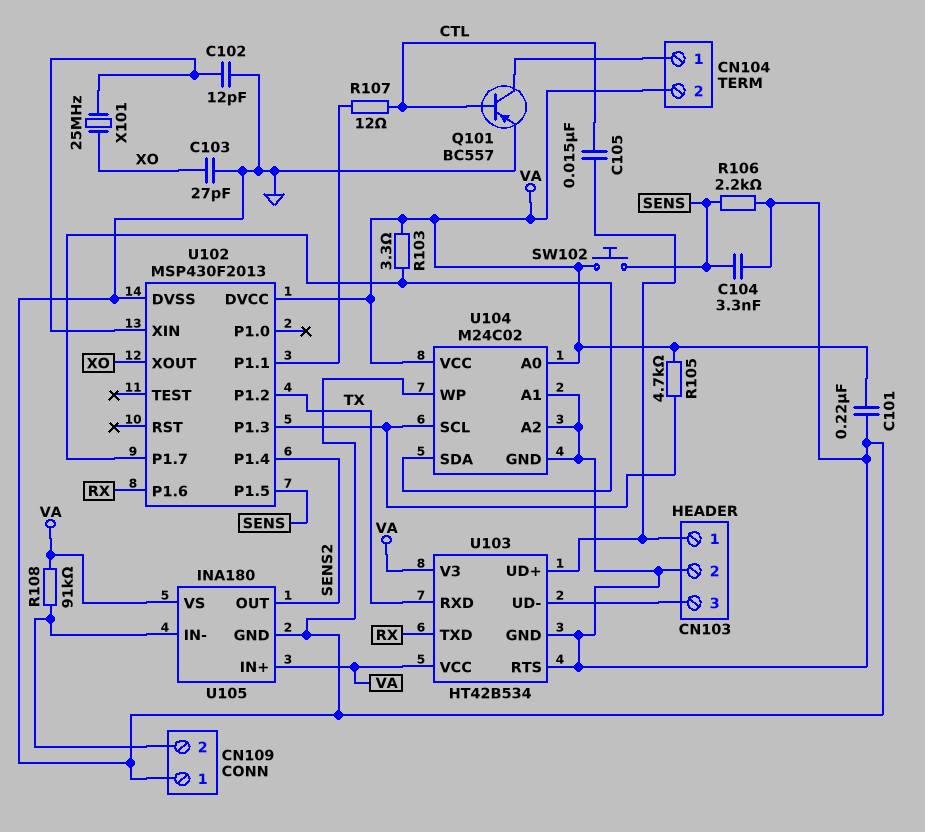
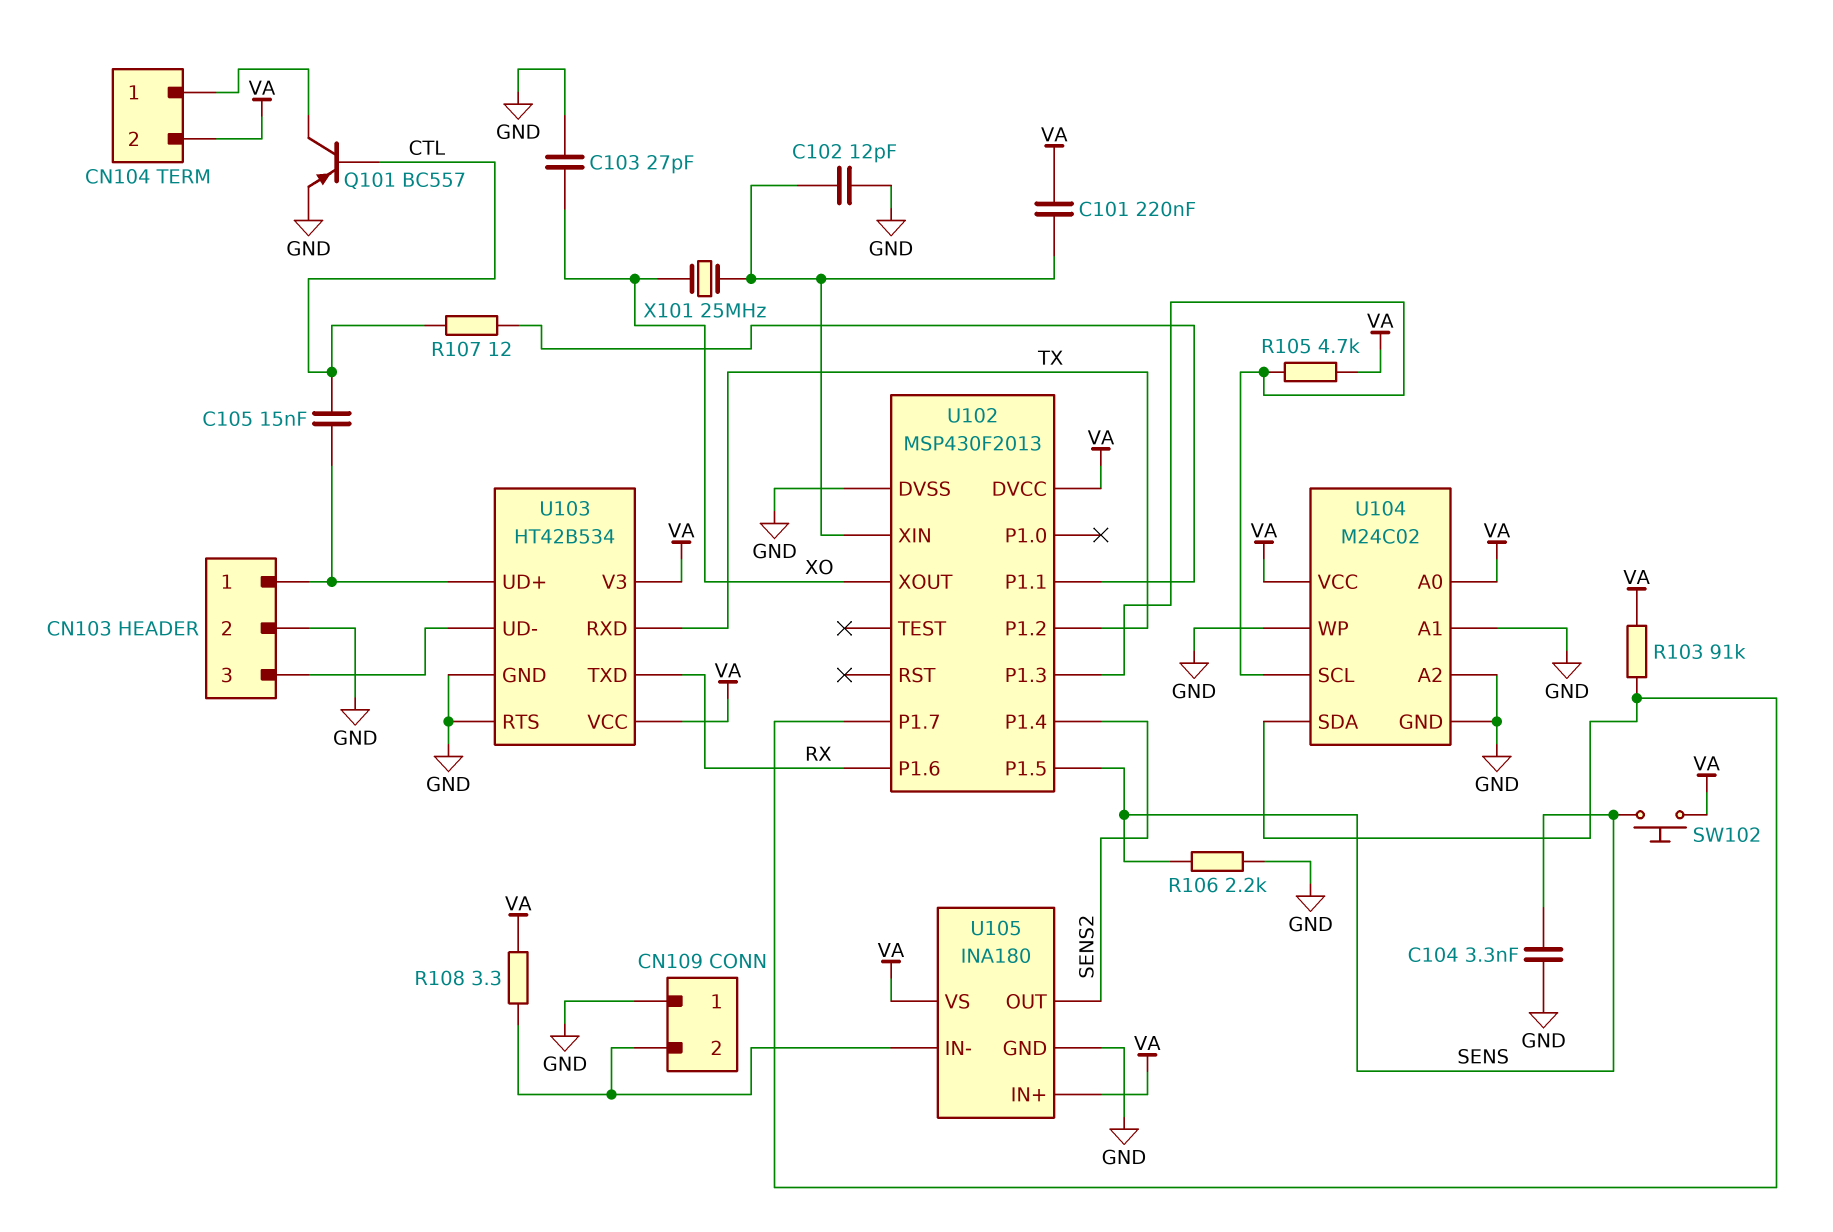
C101: 220nF (GND, VA) -> 220nF (U102/XIN, VA)
R103: 3.3 (U102/P1.7, VA) -> 91k (U102/P1.7, VA)
R108: 91k (CN109/2, VA) -> 3.3 (CN109/2, VA)

